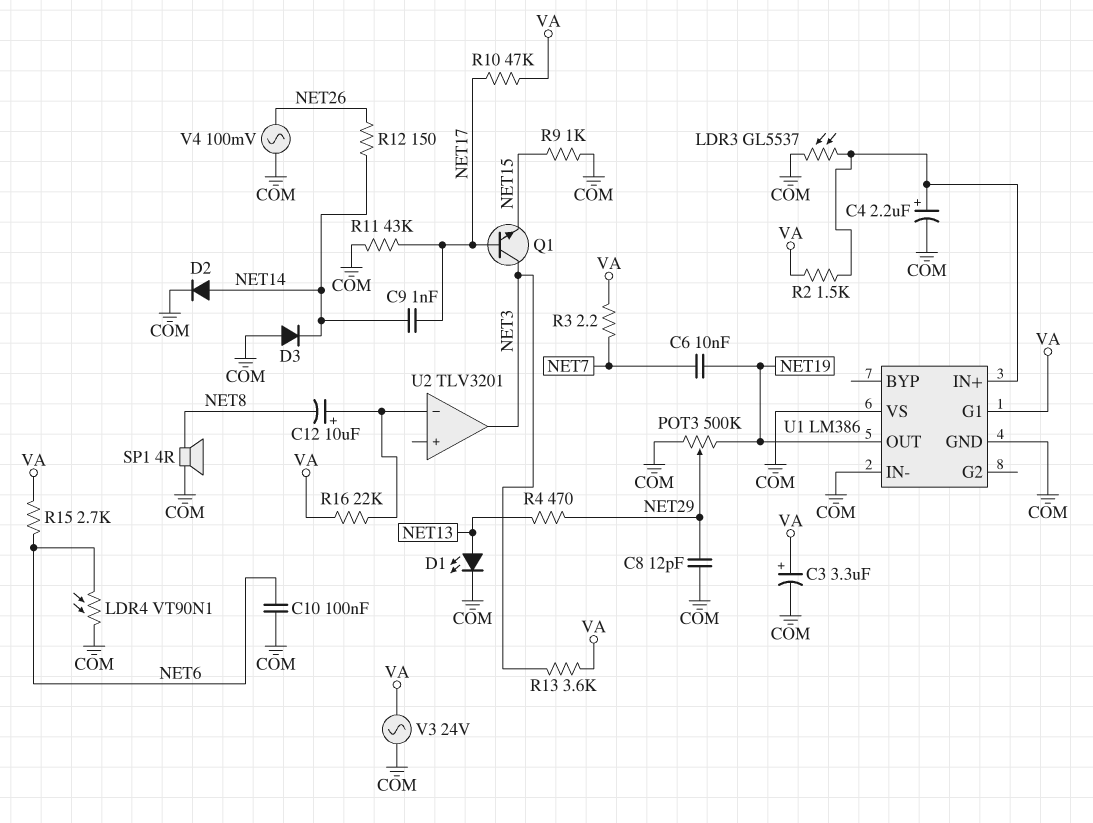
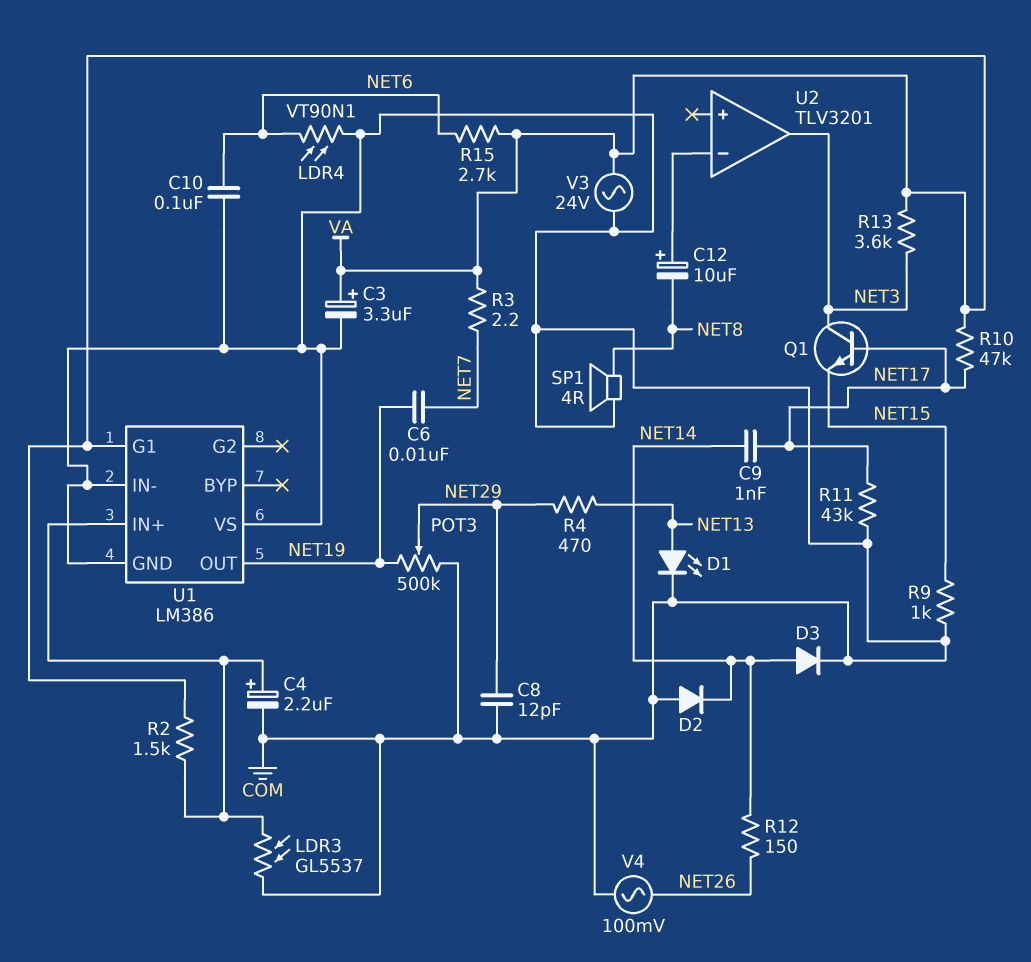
D2: diode (A NET14, K COM) -> diode (A COM, K NET14)
D3: diode (A COM, K NET14) -> diode (A NET14, K COM)
R16: 22k (U2/in-, VA) -> none

